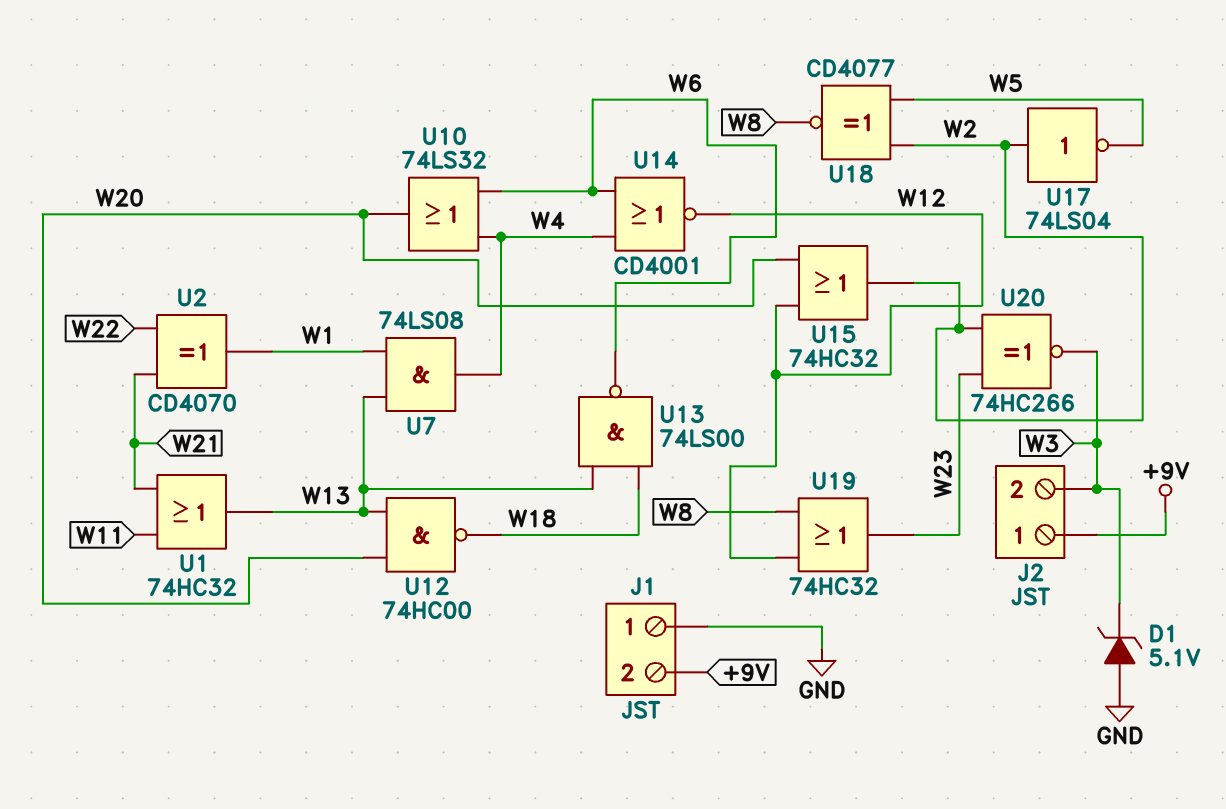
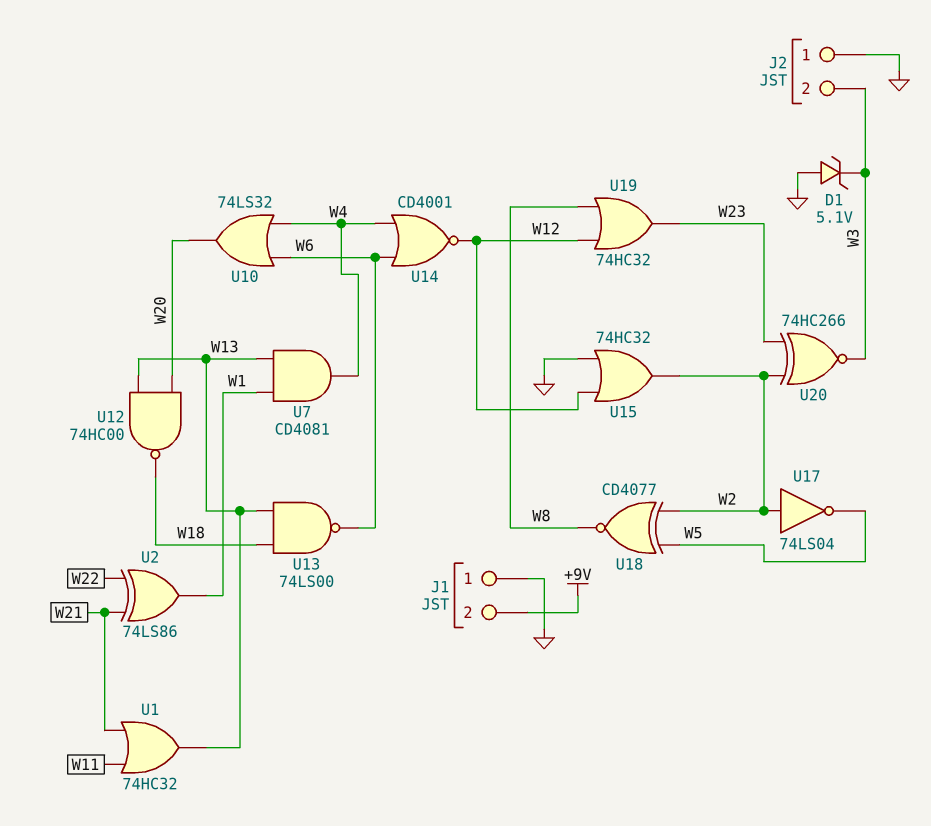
J2 pin 1: +9V -> GND
U2: XOR CD4070 (in W21, in W22, out W1) -> XOR 74LS86 (in W21, in W22, out W1)
U7: AND 74LS08 (in W1, in W13, out W4) -> AND CD4081 (in W1, in W13, out W4)
U15: OR 74HC32 (in W12, in W20, out W2) -> OR 74HC32 (in GND, in W12, out W2)

